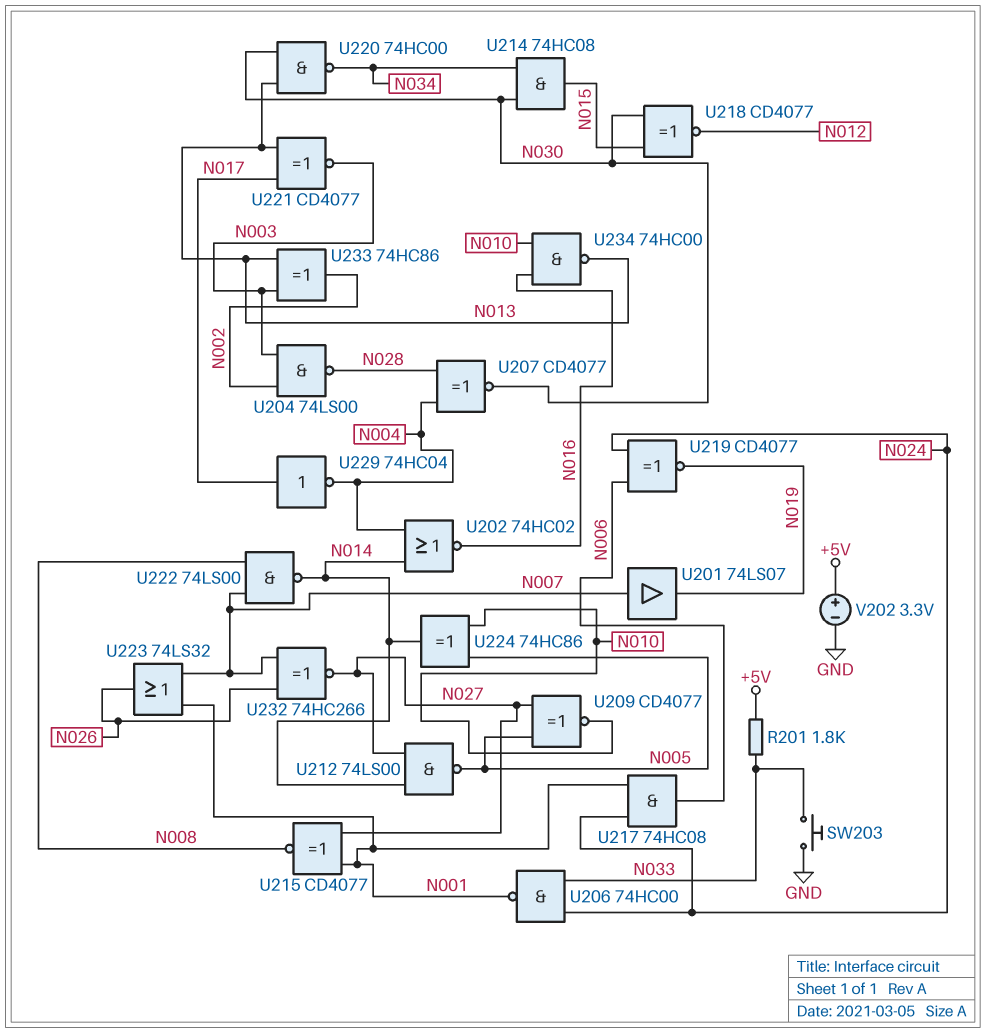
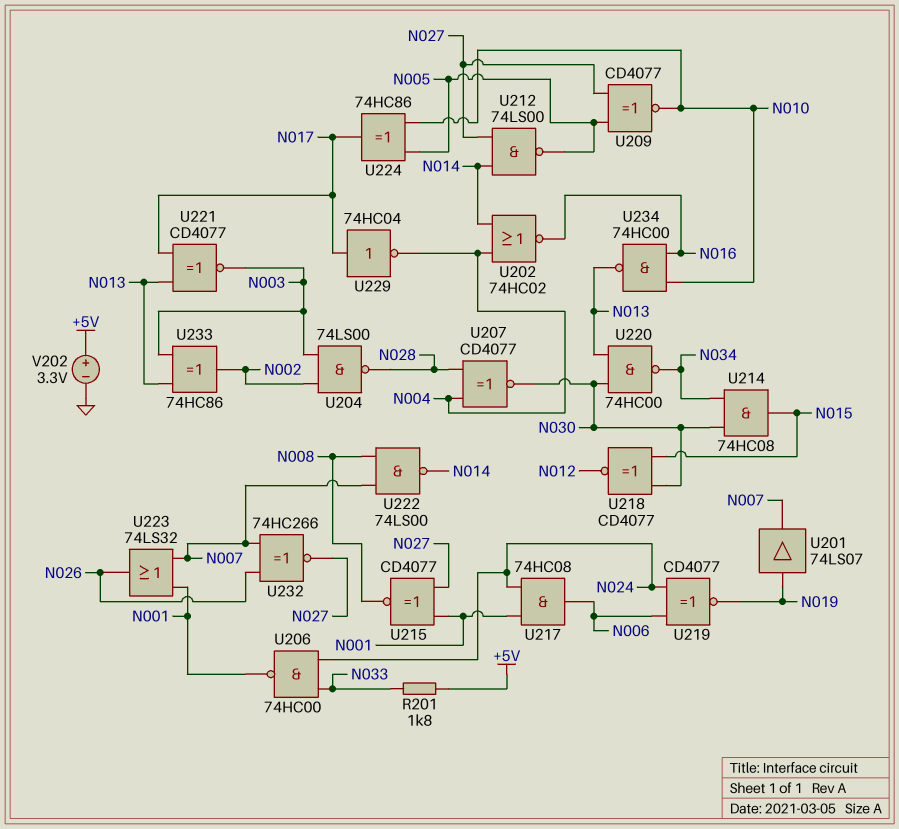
SW203: button (GND, N033) -> none
U201: buffer 74LS07 (in N007, out N019) -> buffer 74LS07 (in N019, out N007)
U224: XOR 74HC86 (in N005, in N010, out N014) -> XOR 74HC86 (in N005, in N010, out N017)

